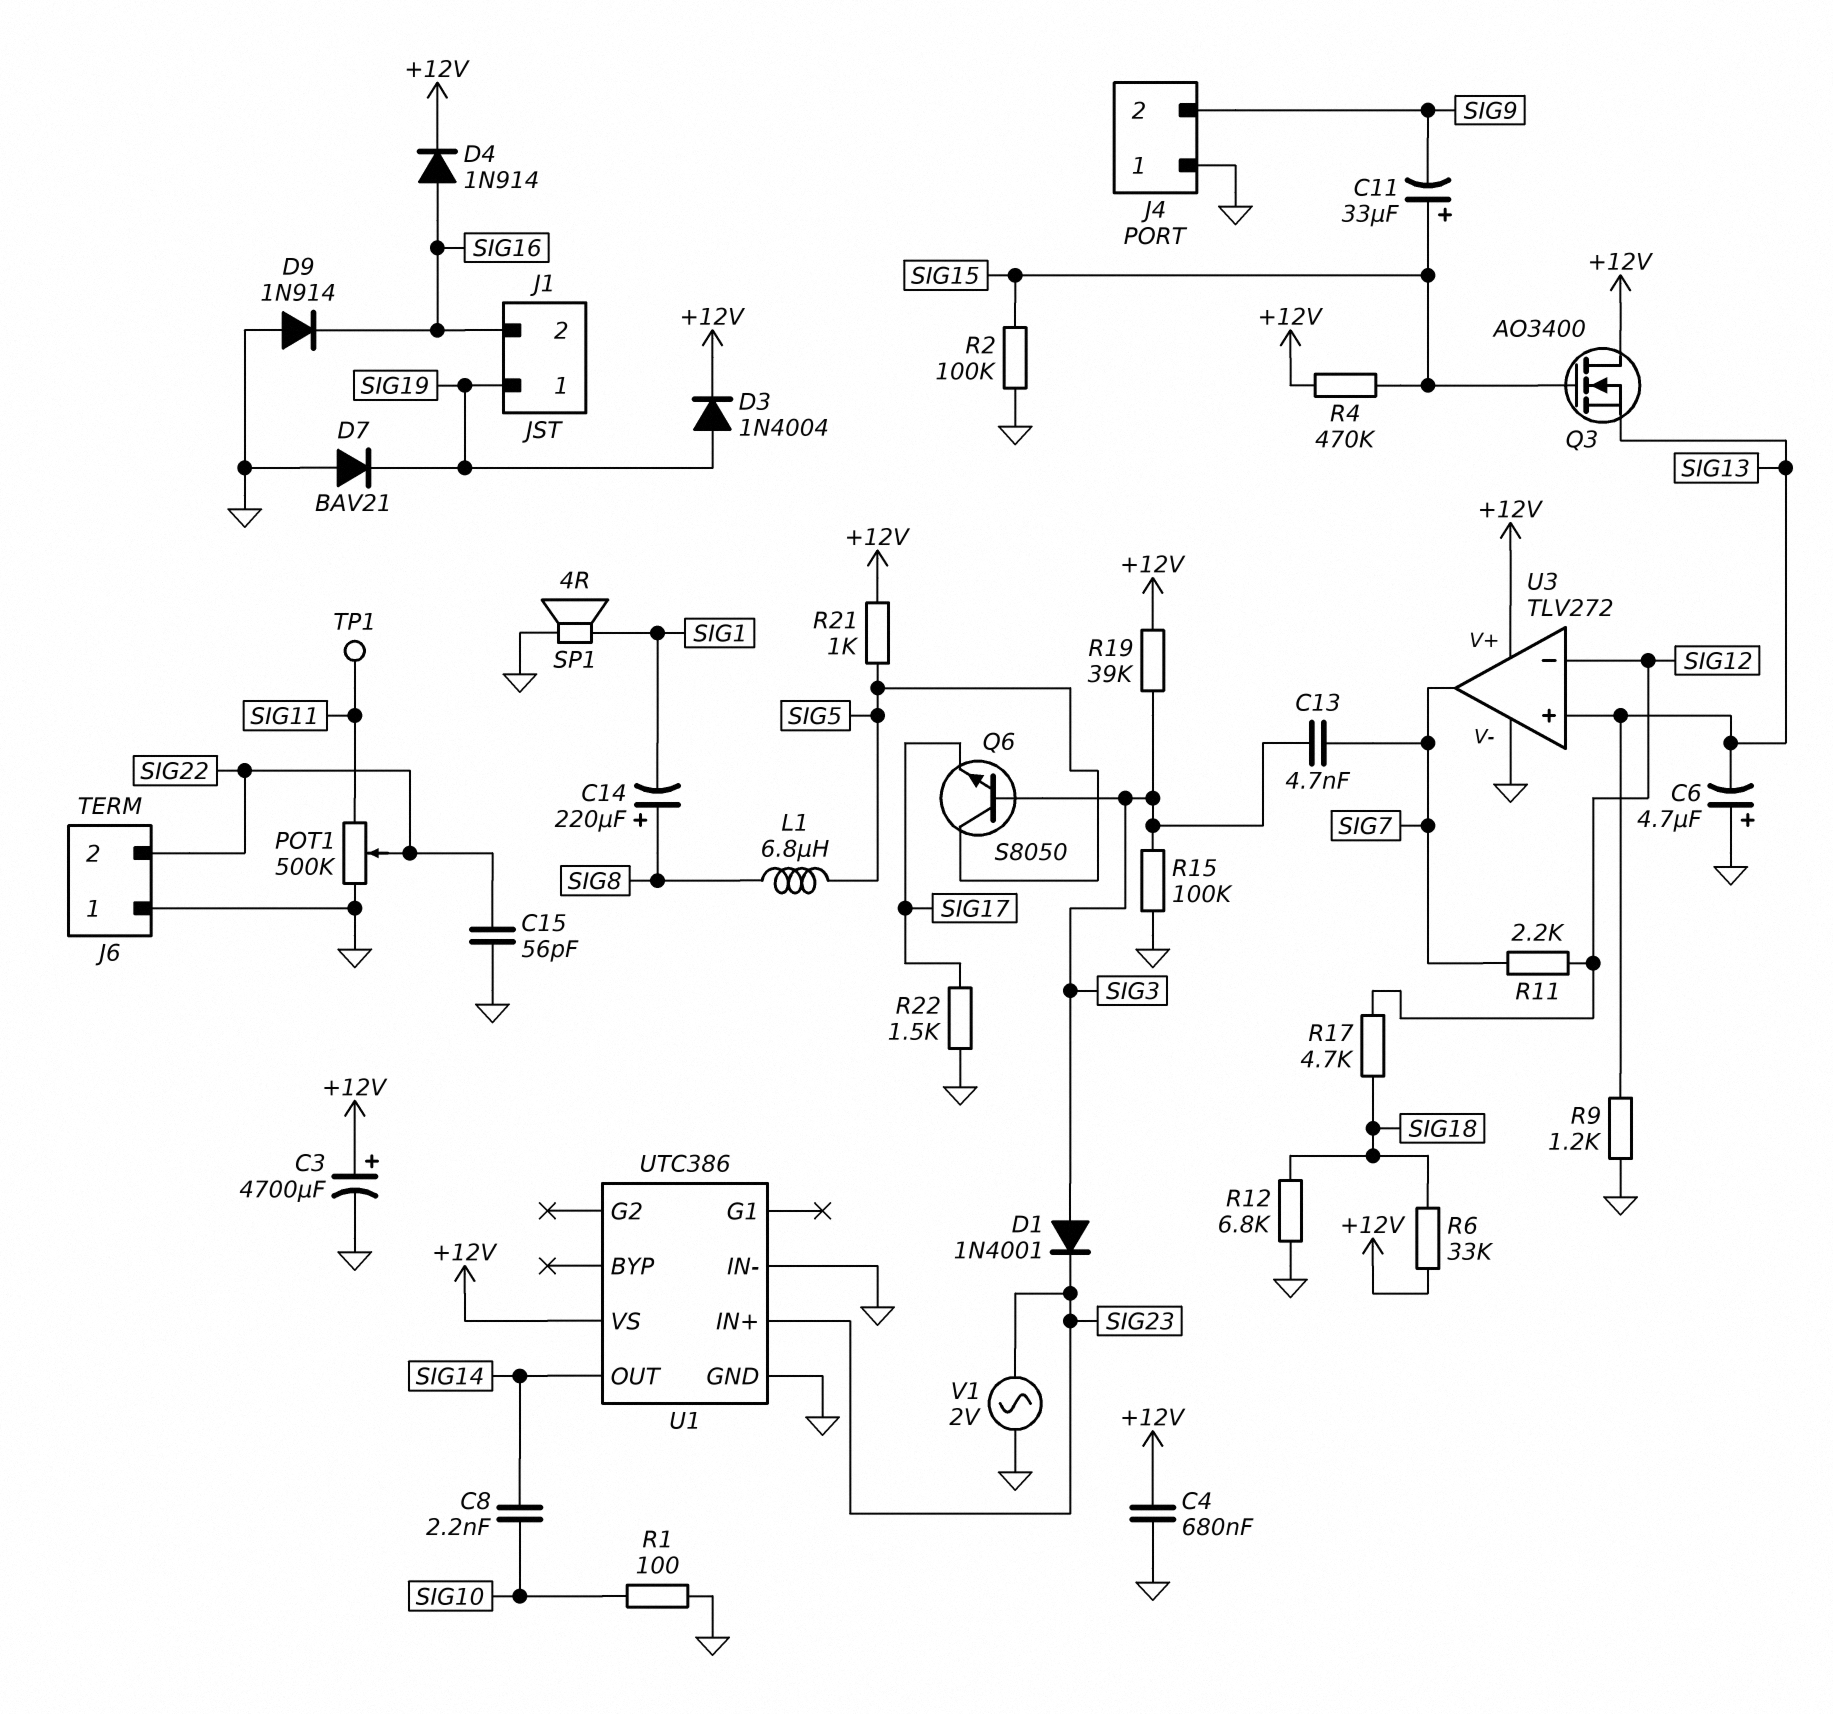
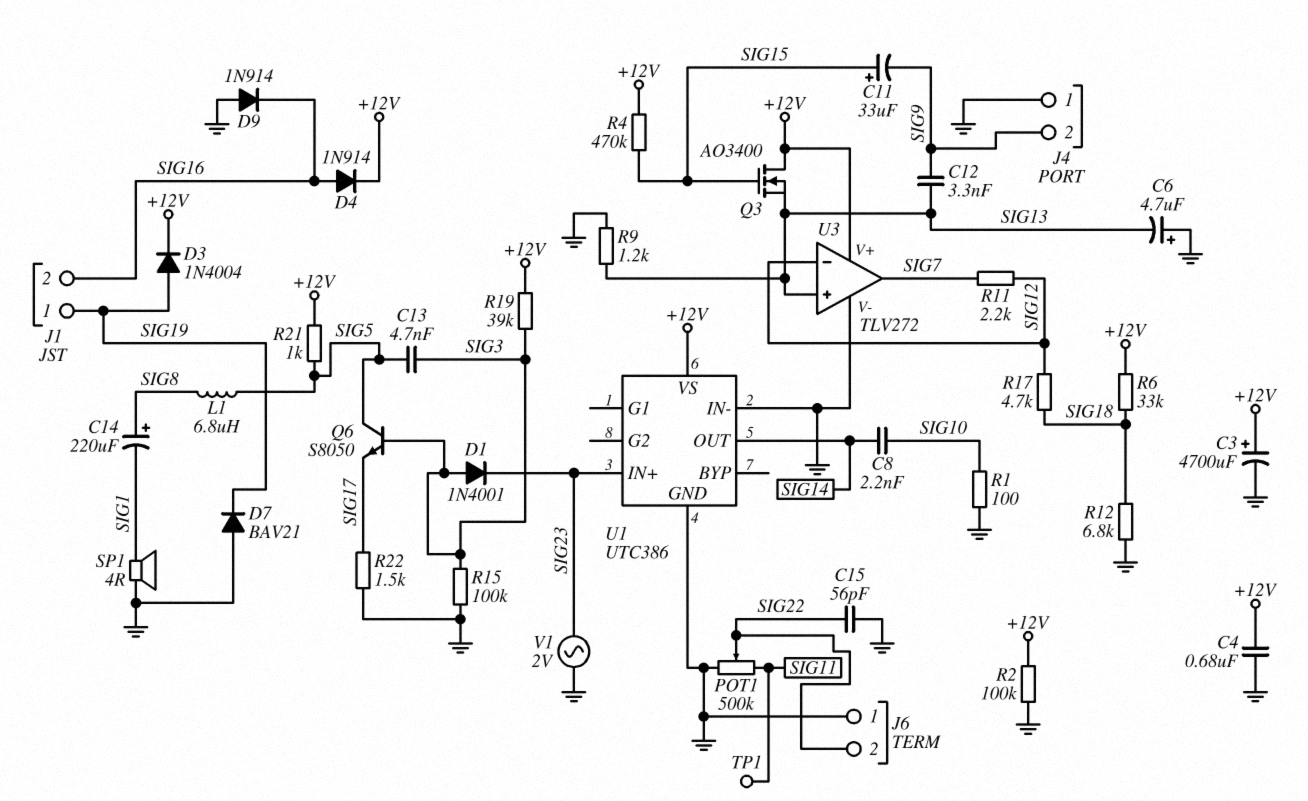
C12: none -> 3.3nF (SIG9, SIG13)
C13: 4.7nF (SIG3, SIG7) -> 4.7nF (SIG3, SIG5)
R2: 100k (GND, SIG15) -> 100k (+12V, GND)

